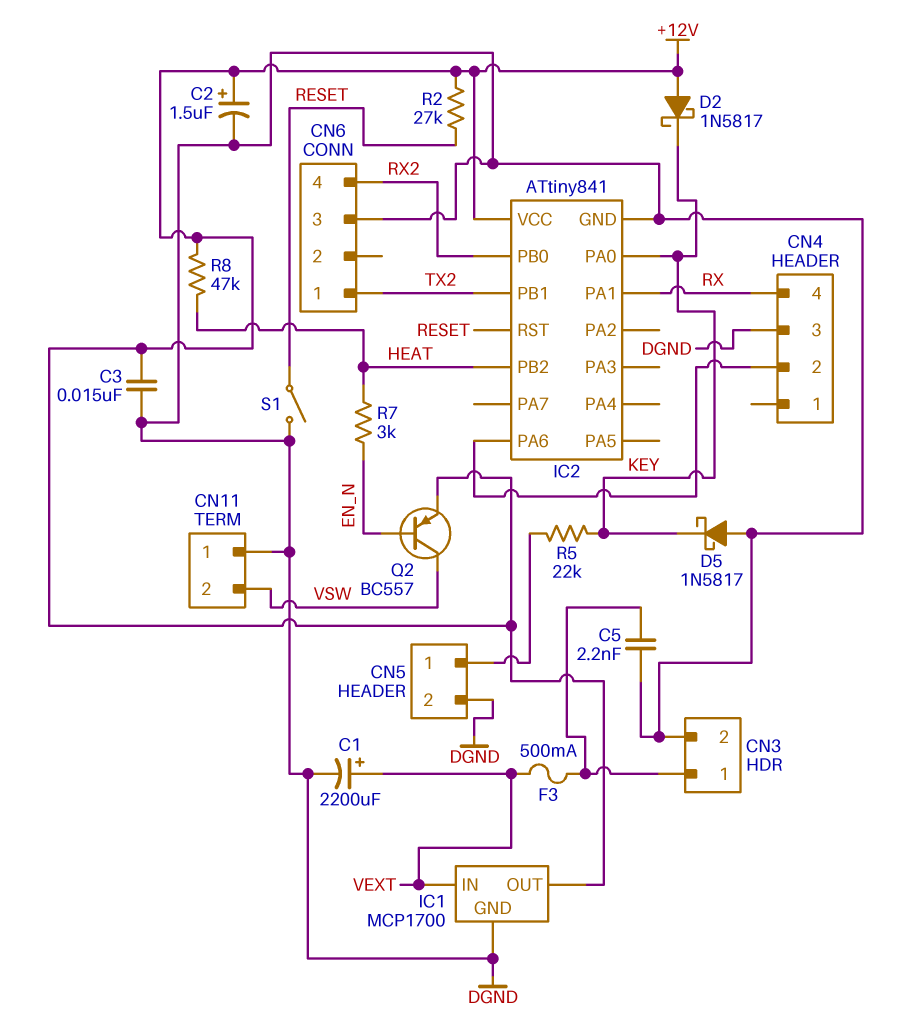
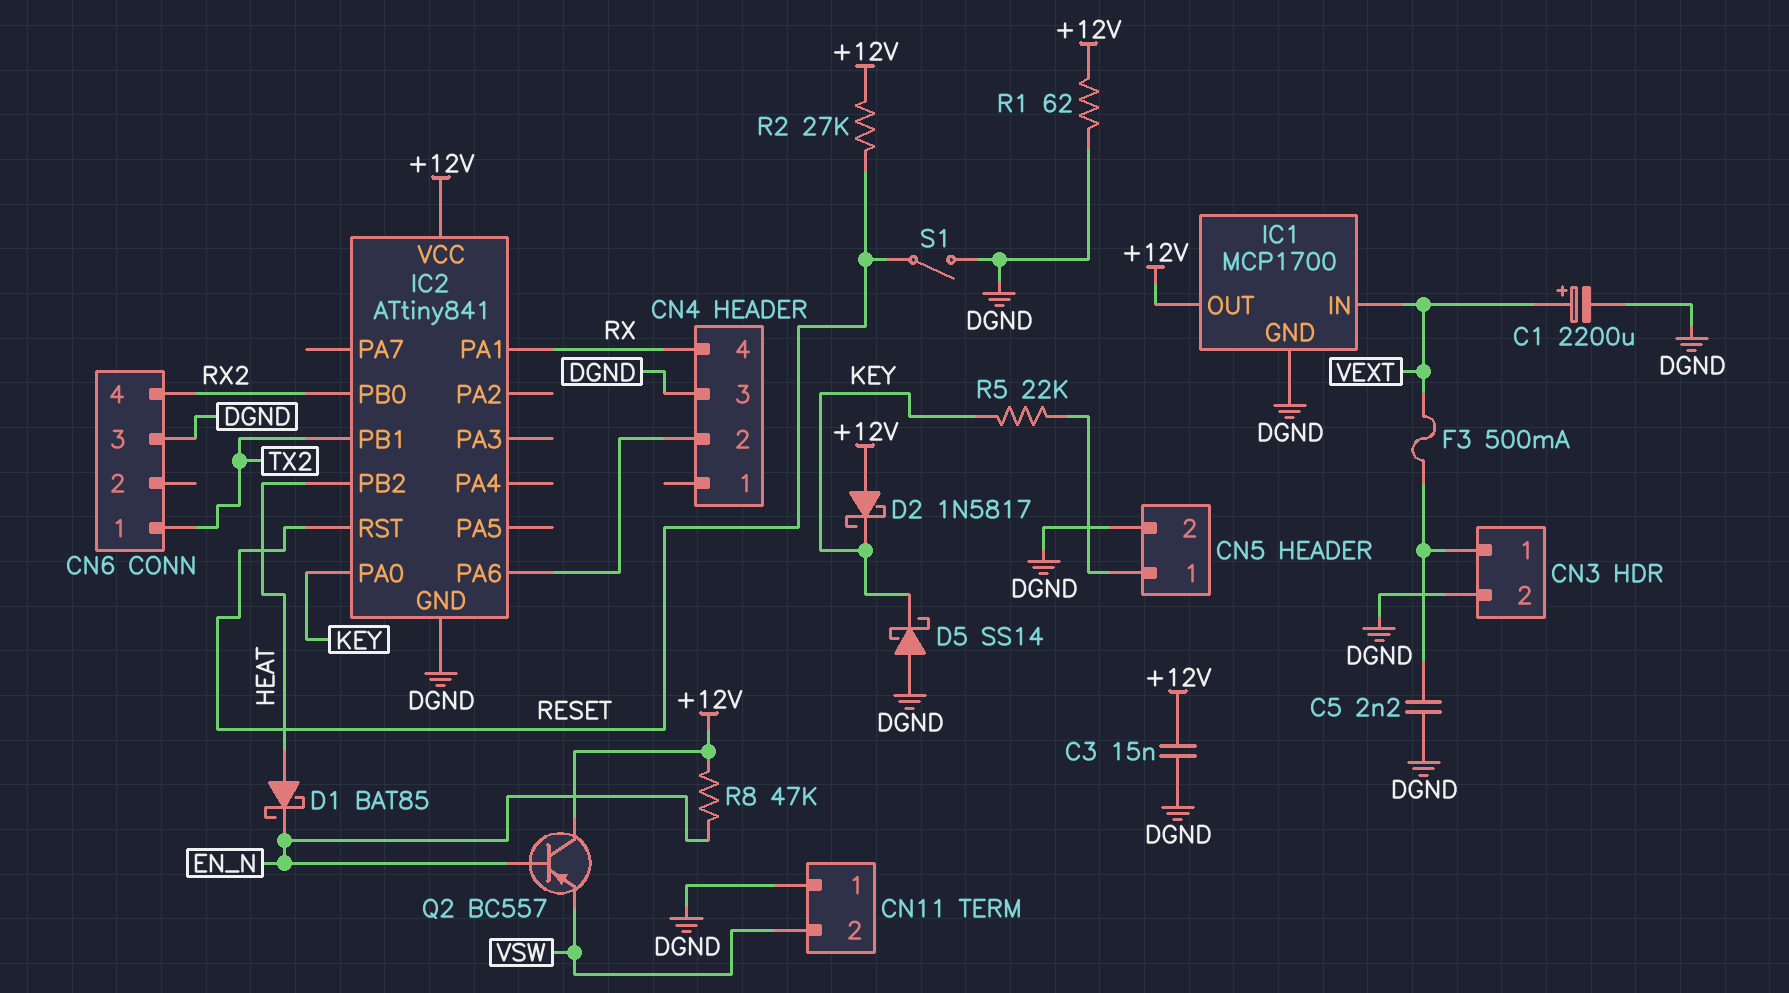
C2: 1.5uF (plus +12V, minus DGND) -> none
D1: none -> schottky BAT85 (A HEAT, K EN_N)
D5: schottky 1N5817 (A DGND, K KEY) -> schottky SS14 (A DGND, K KEY)
Q2: PNP BC557 (B EN_N, C VSW, E +12V) -> PNP BC557 (B EN_N, C +12V, E VSW)
R1: none -> 62 (+12V, DGND)
R7: 3k (EN_N, HEAT) -> none
R8: 47k (+12V, HEAT) -> 47k (+12V, EN_N)

